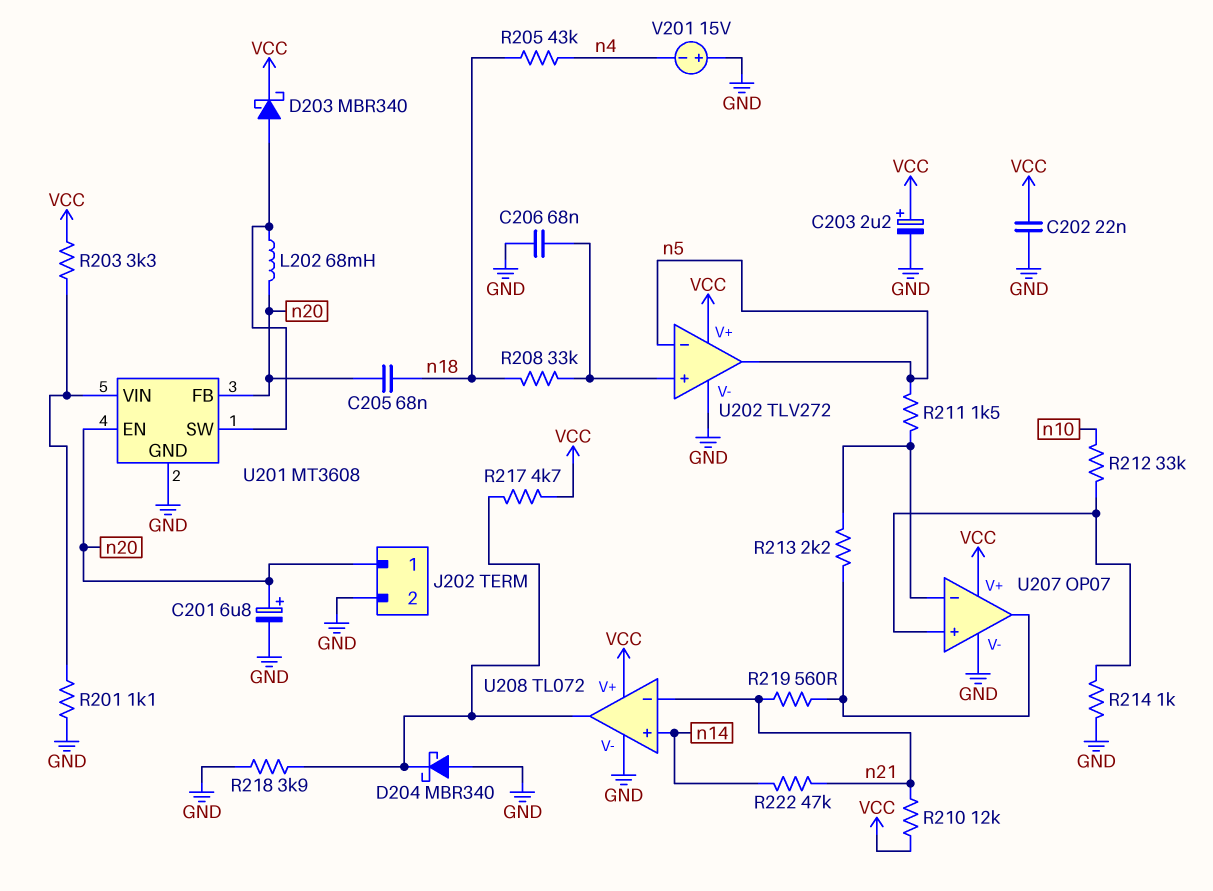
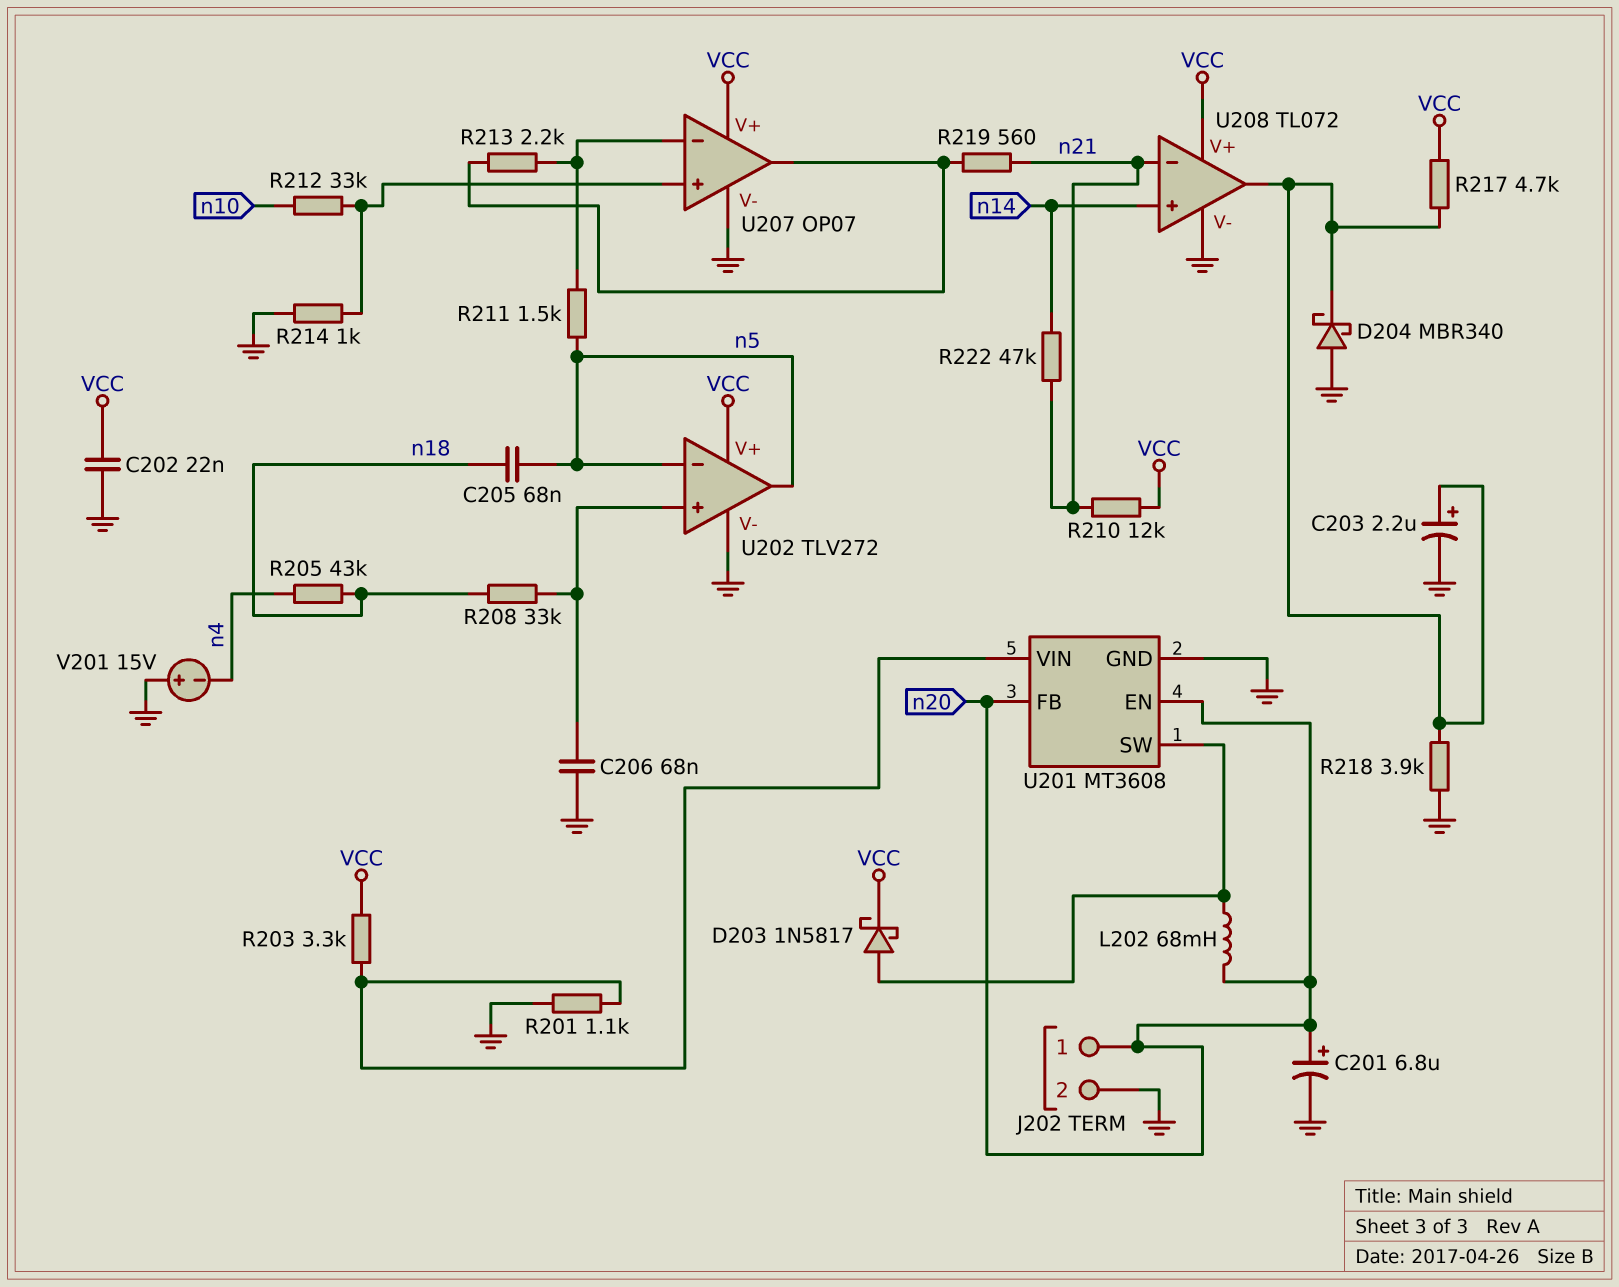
C203: 2.2uF (plus VCC, minus GND) -> 2.2uF (plus U208/out, minus GND)
C205: 68nF (n18, n20) -> 68nF (n5, n18)
D203: schottky MBR340 (A U201/SW, K VCC) -> schottky 1N5817 (A U201/SW, K VCC)

